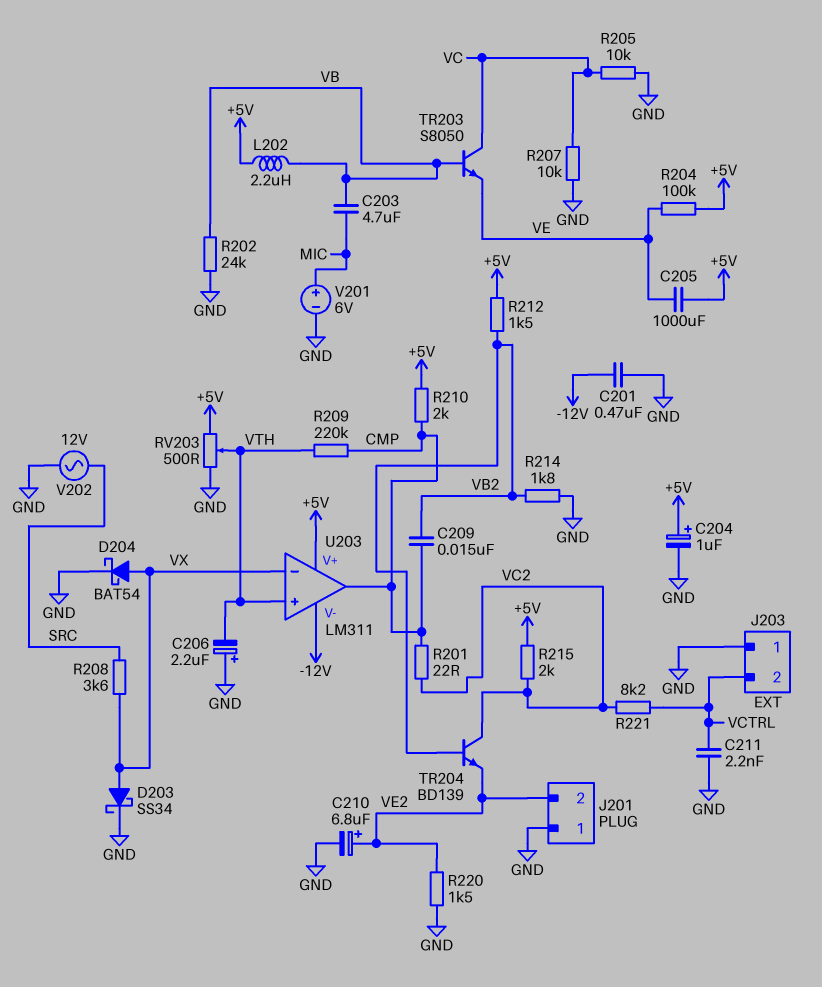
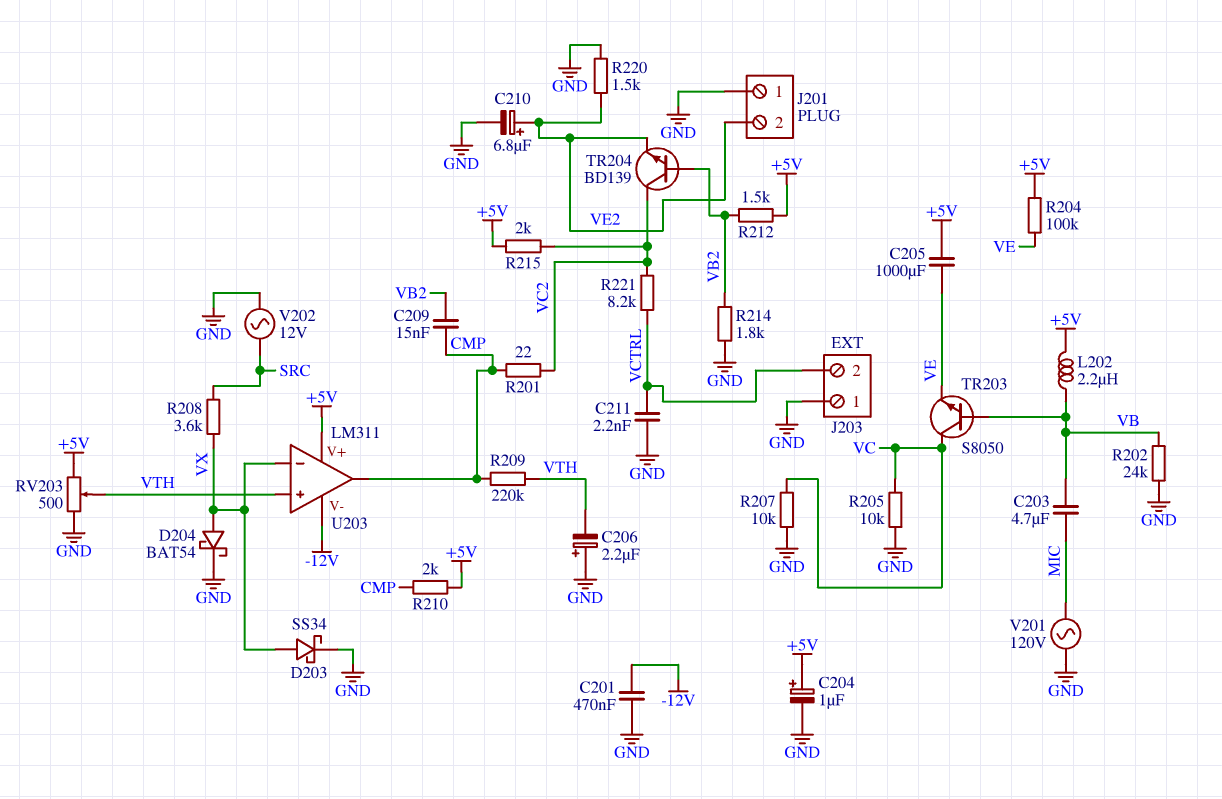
V201: 6V (plus MIC, minus GND) -> AC 120V (GND, MIC)

